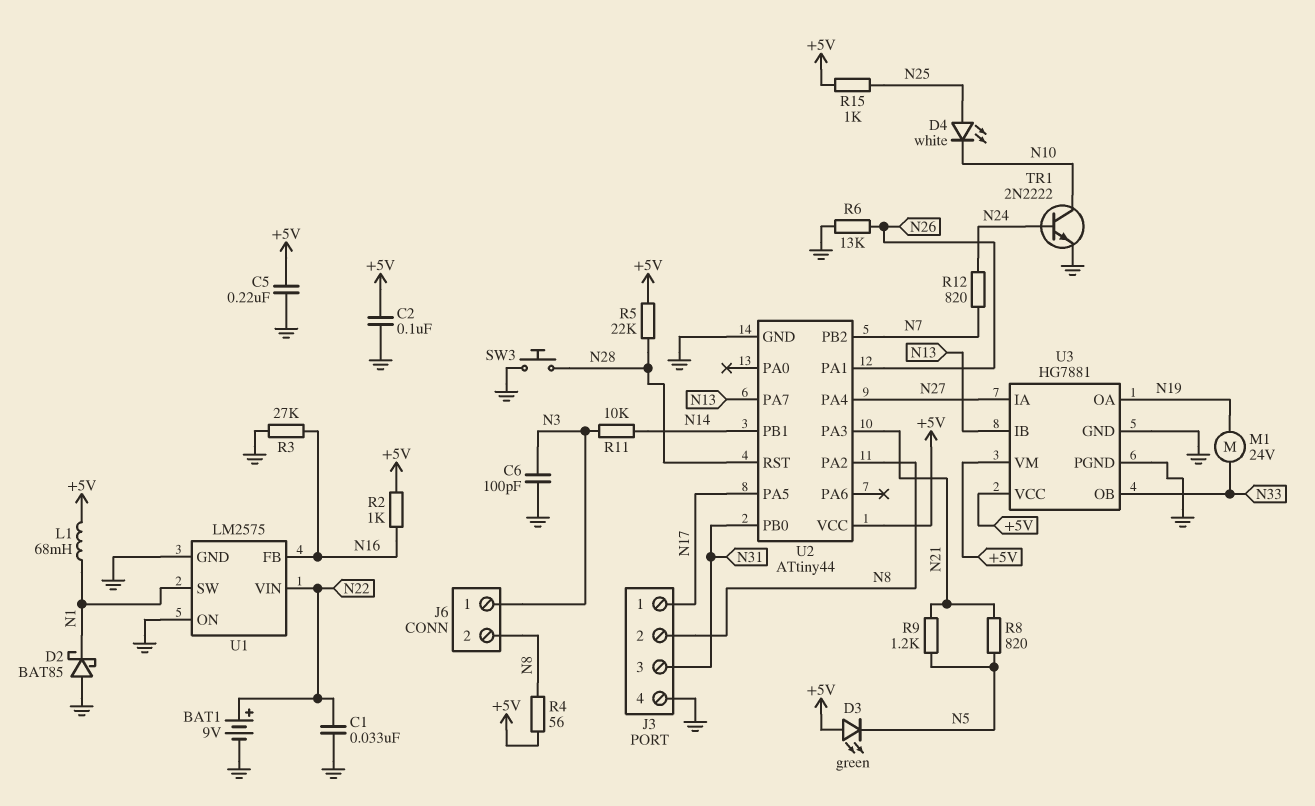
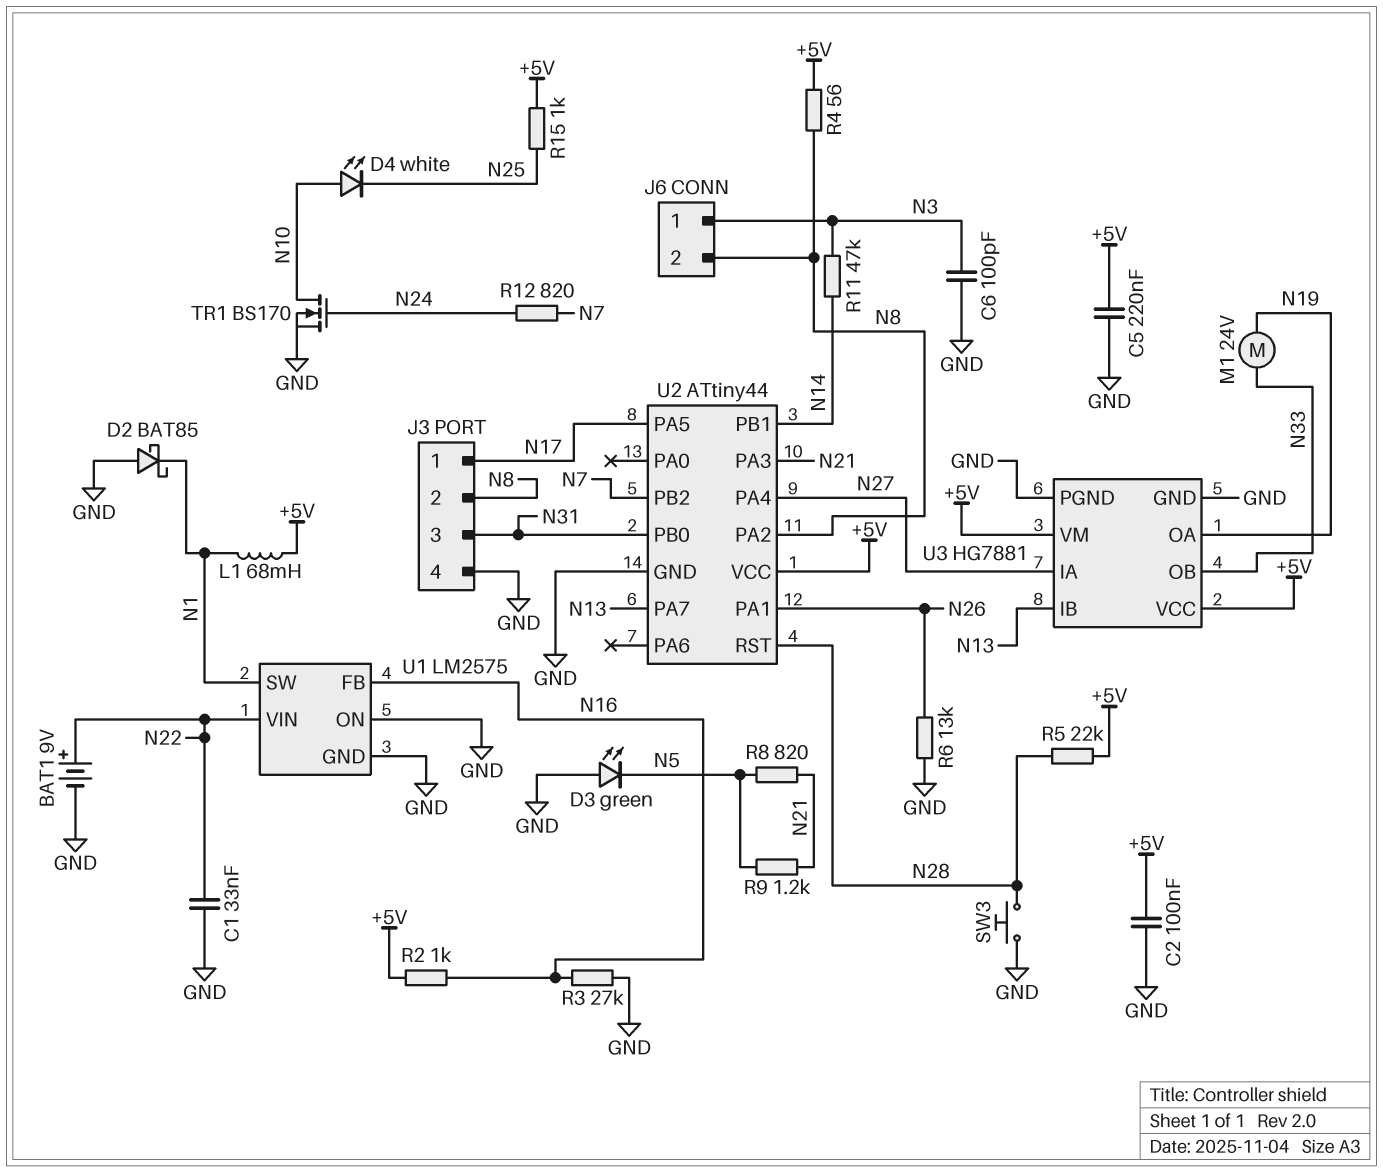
D3: LED green (A +5V, K N5) -> LED green (A GND, K N5)
D4: LED white (A N25, K N10) -> LED white (A N10, K N25)
R11: 10k (N3, N14) -> 47k (N3, N14)
TR1: NPN 2N2222 (B N24, C N10, E GND) -> NMOS BS170 (G N24, D N10, S GND)

